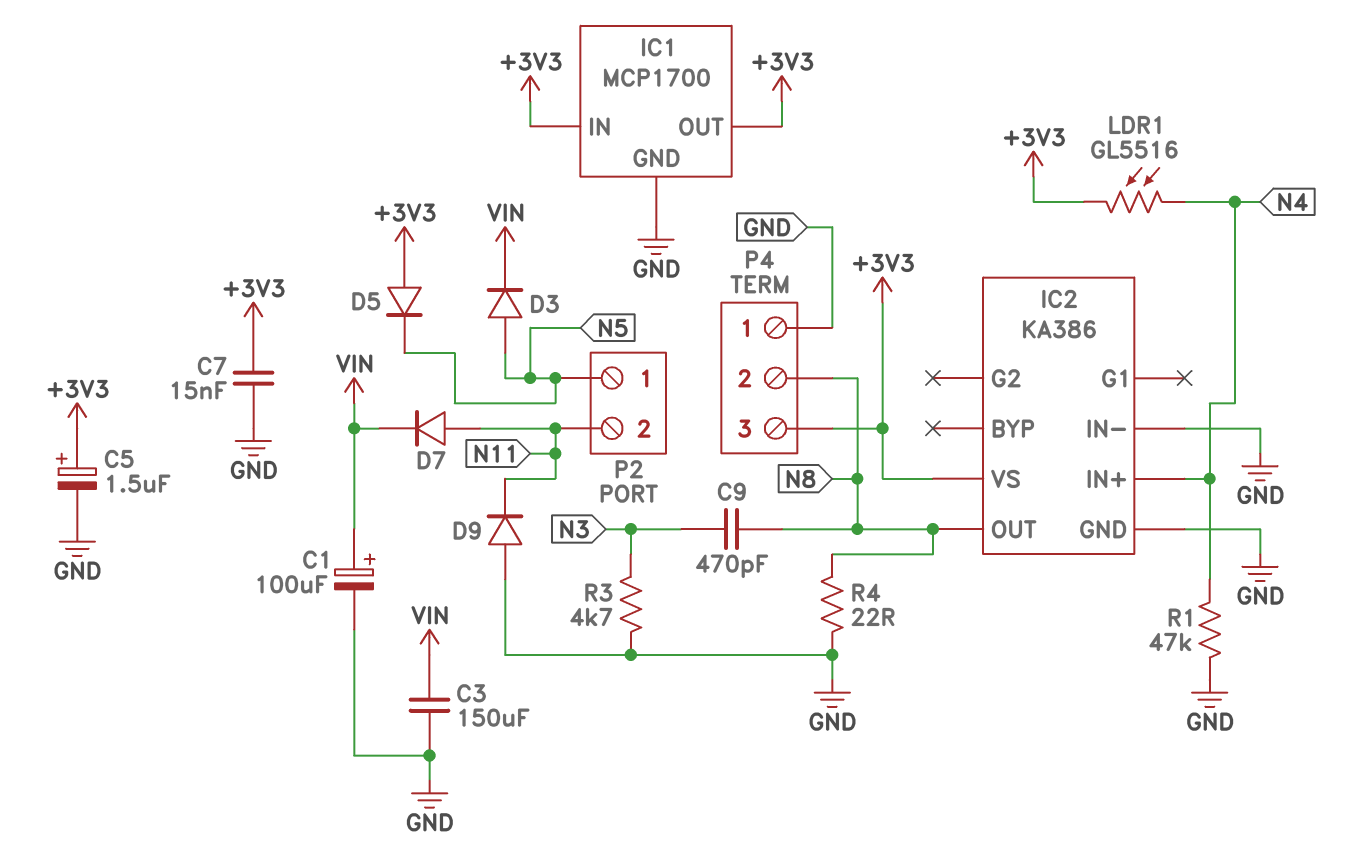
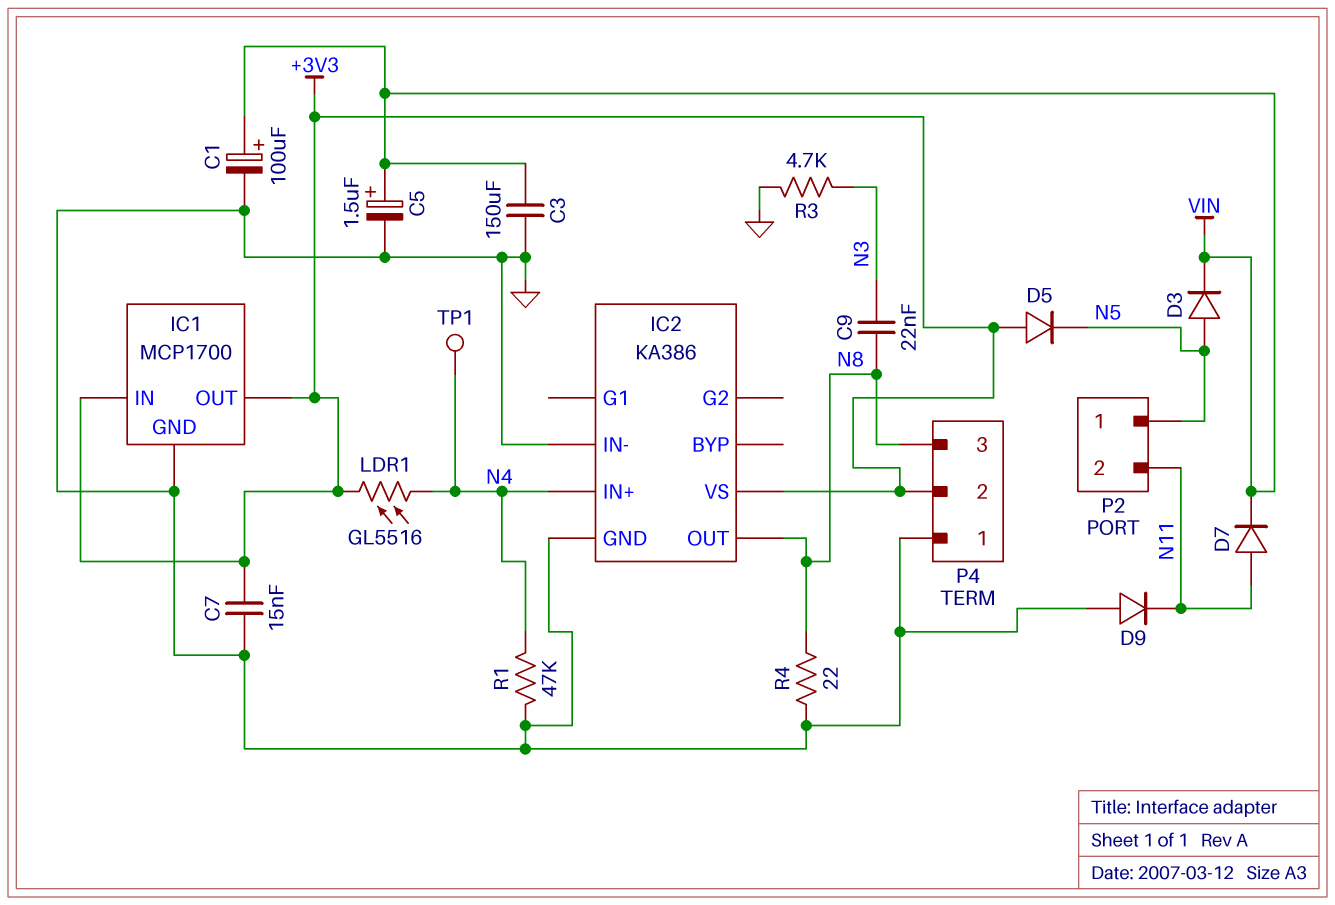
C5: 1.5uF (plus +3V3, minus GND) -> 1.5uF (plus VIN, minus GND)
C9: 470pF (N3, N8) -> 22nF (N3, N8)
P4 pin 2: N8 -> +3V3
P4 pin 3: +3V3 -> N8
TP1: none -> test point (N4)

